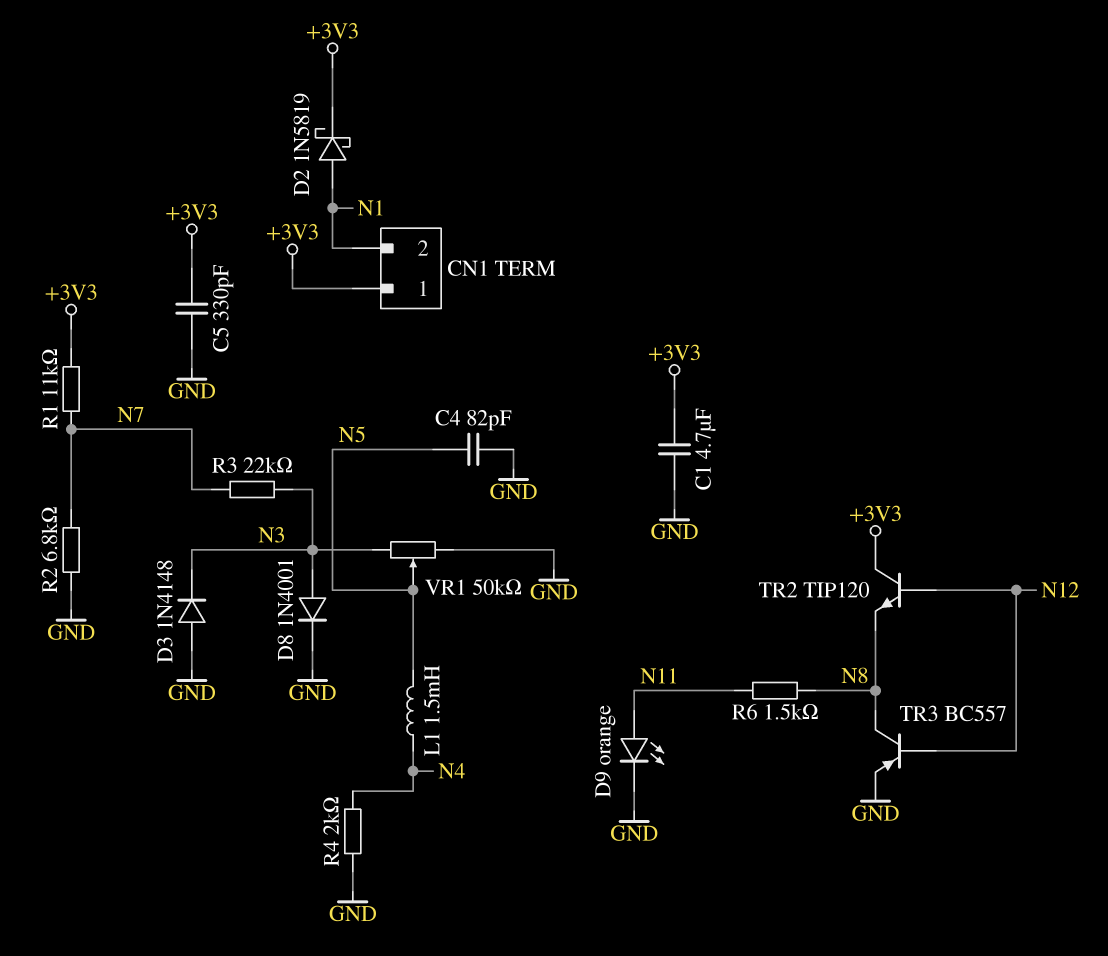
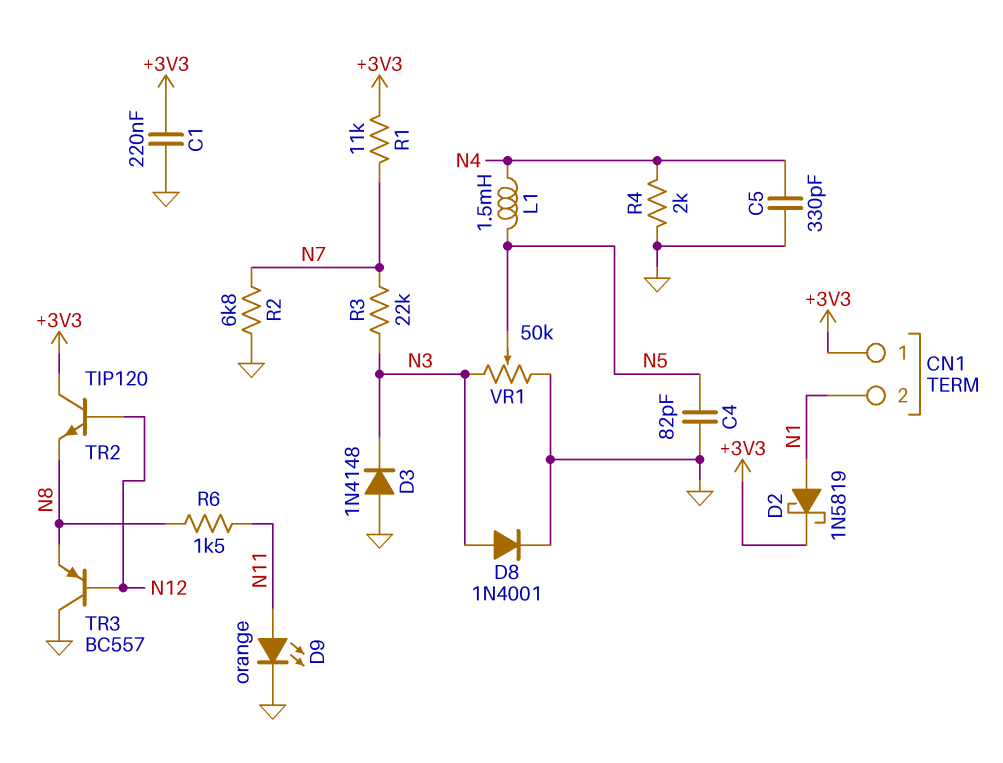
C1: 4.7uF (+3V3, GND) -> 220nF (+3V3, GND)
C5: 330pF (+3V3, GND) -> 330pF (GND, N4)
TR3: PNP BC557 (B N12, C N8, E GND) -> PNP BC557 (B N12, C GND, E N8)

